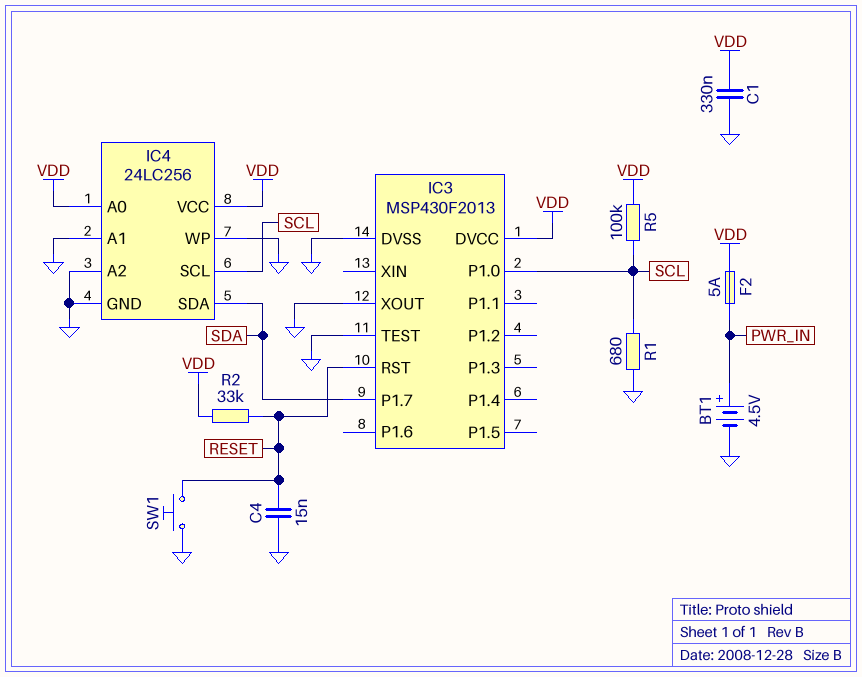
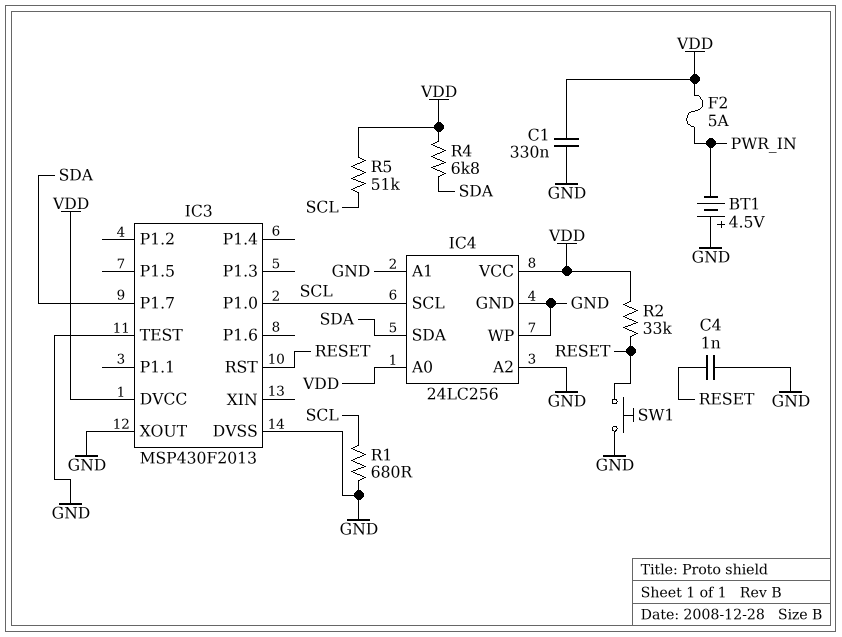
BT1: 4.5V (plus PWR_IN, minus GND) -> 4.5V (plus GND, minus PWR_IN)
C4: 15nF (GND, RESET) -> 1nF (GND, RESET)
R4: none -> 6.8k (SDA, VDD)
R5: 100k (SCL, VDD) -> 51k (SCL, VDD)

